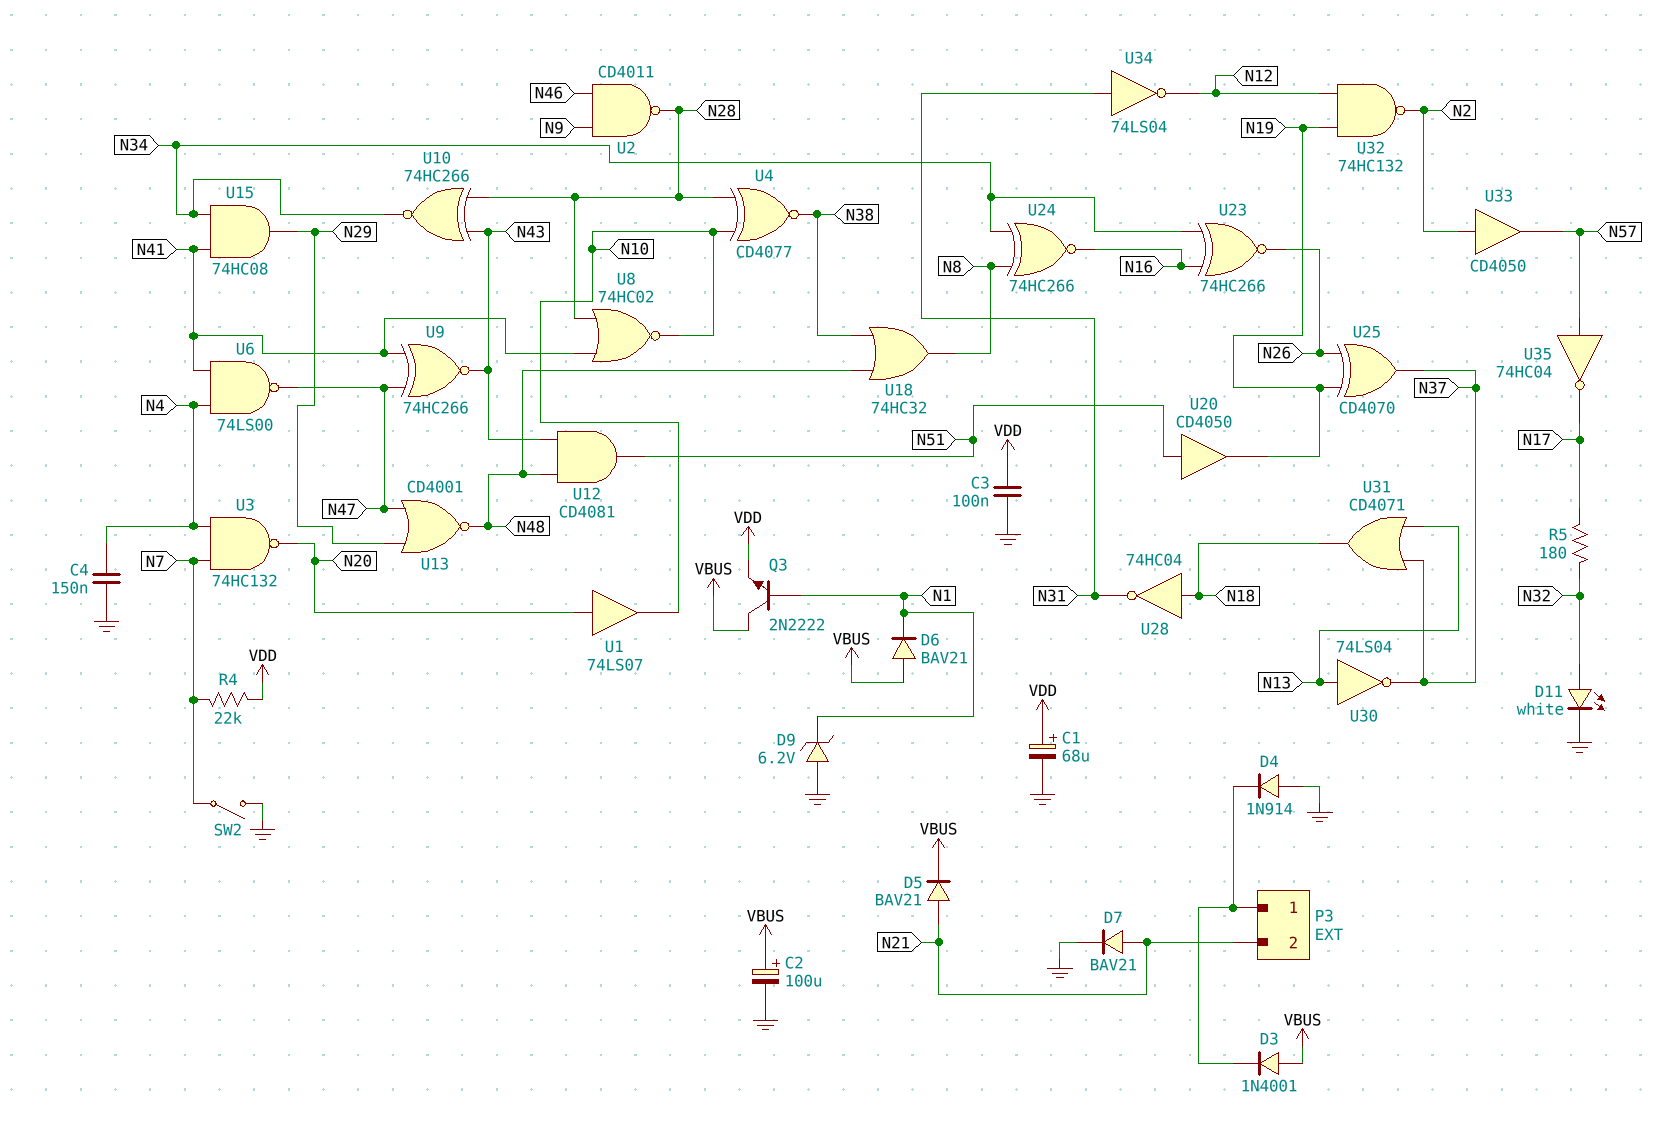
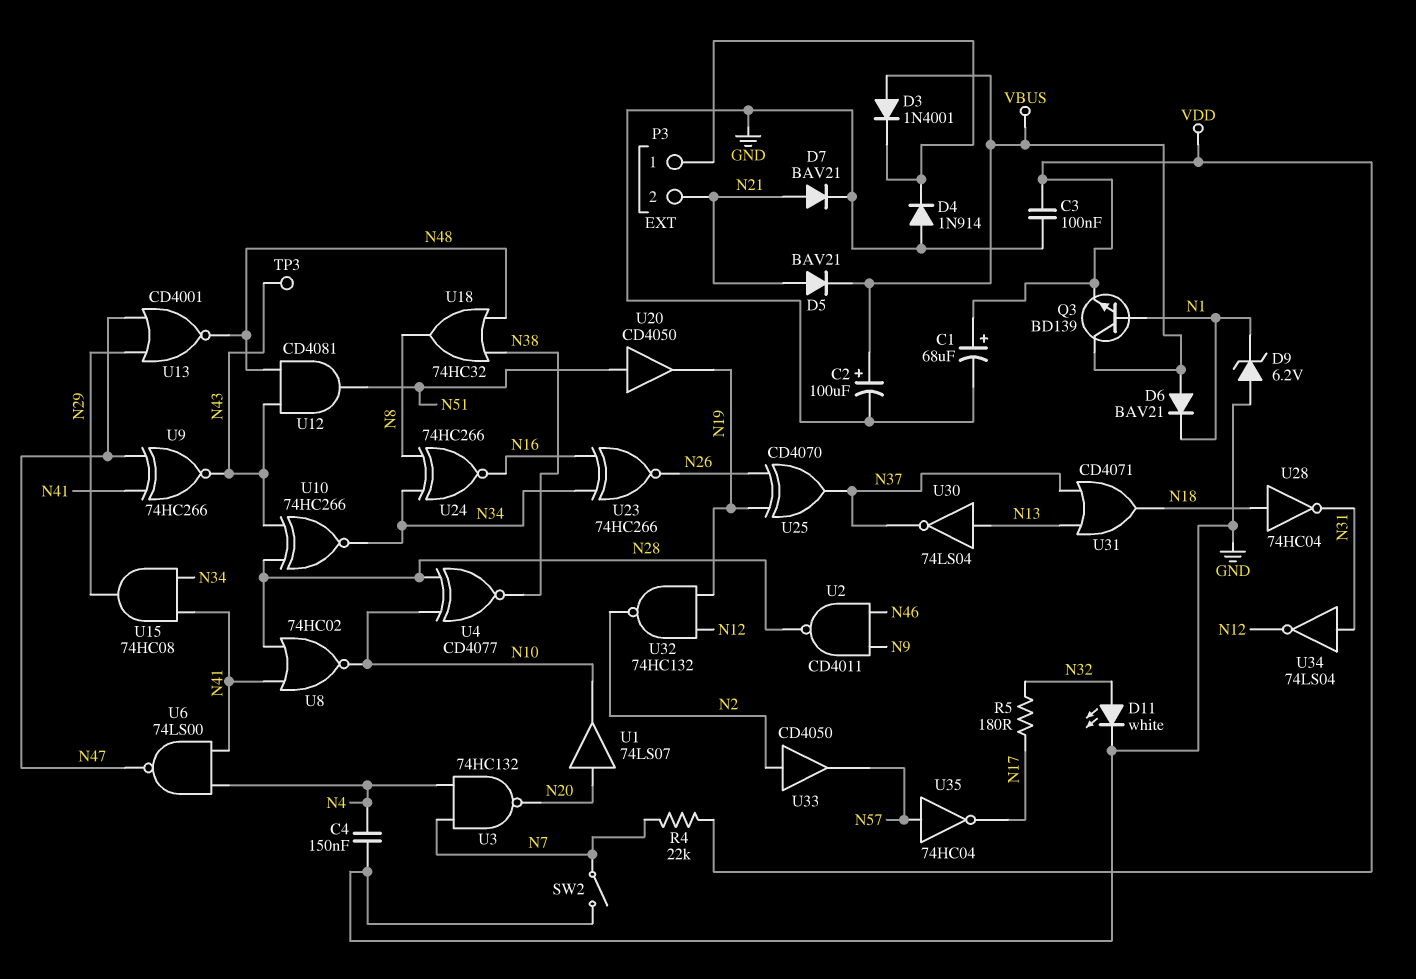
Q3: NPN 2N2222 (B N1, C VBUS, E VDD) -> NPN BD139 (B N1, C VBUS, E VDD)
TP3: none -> test point (N43)

